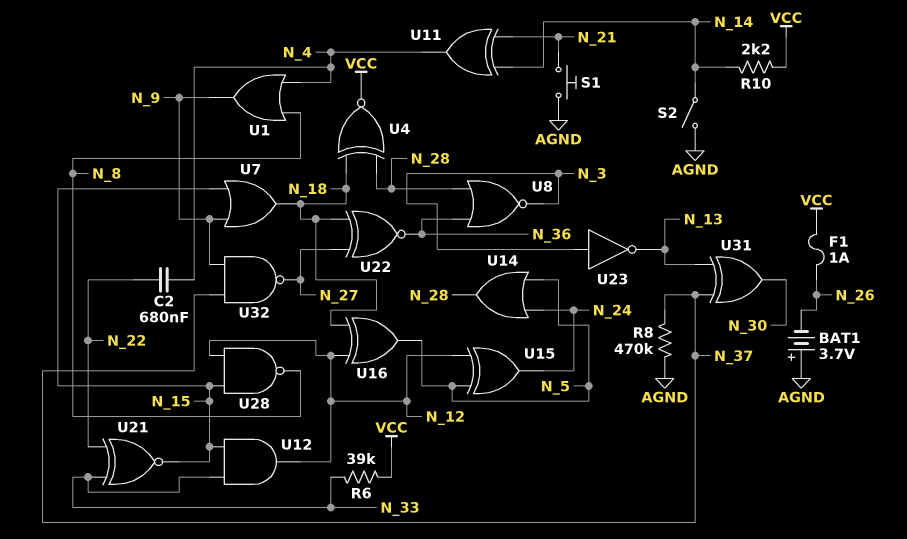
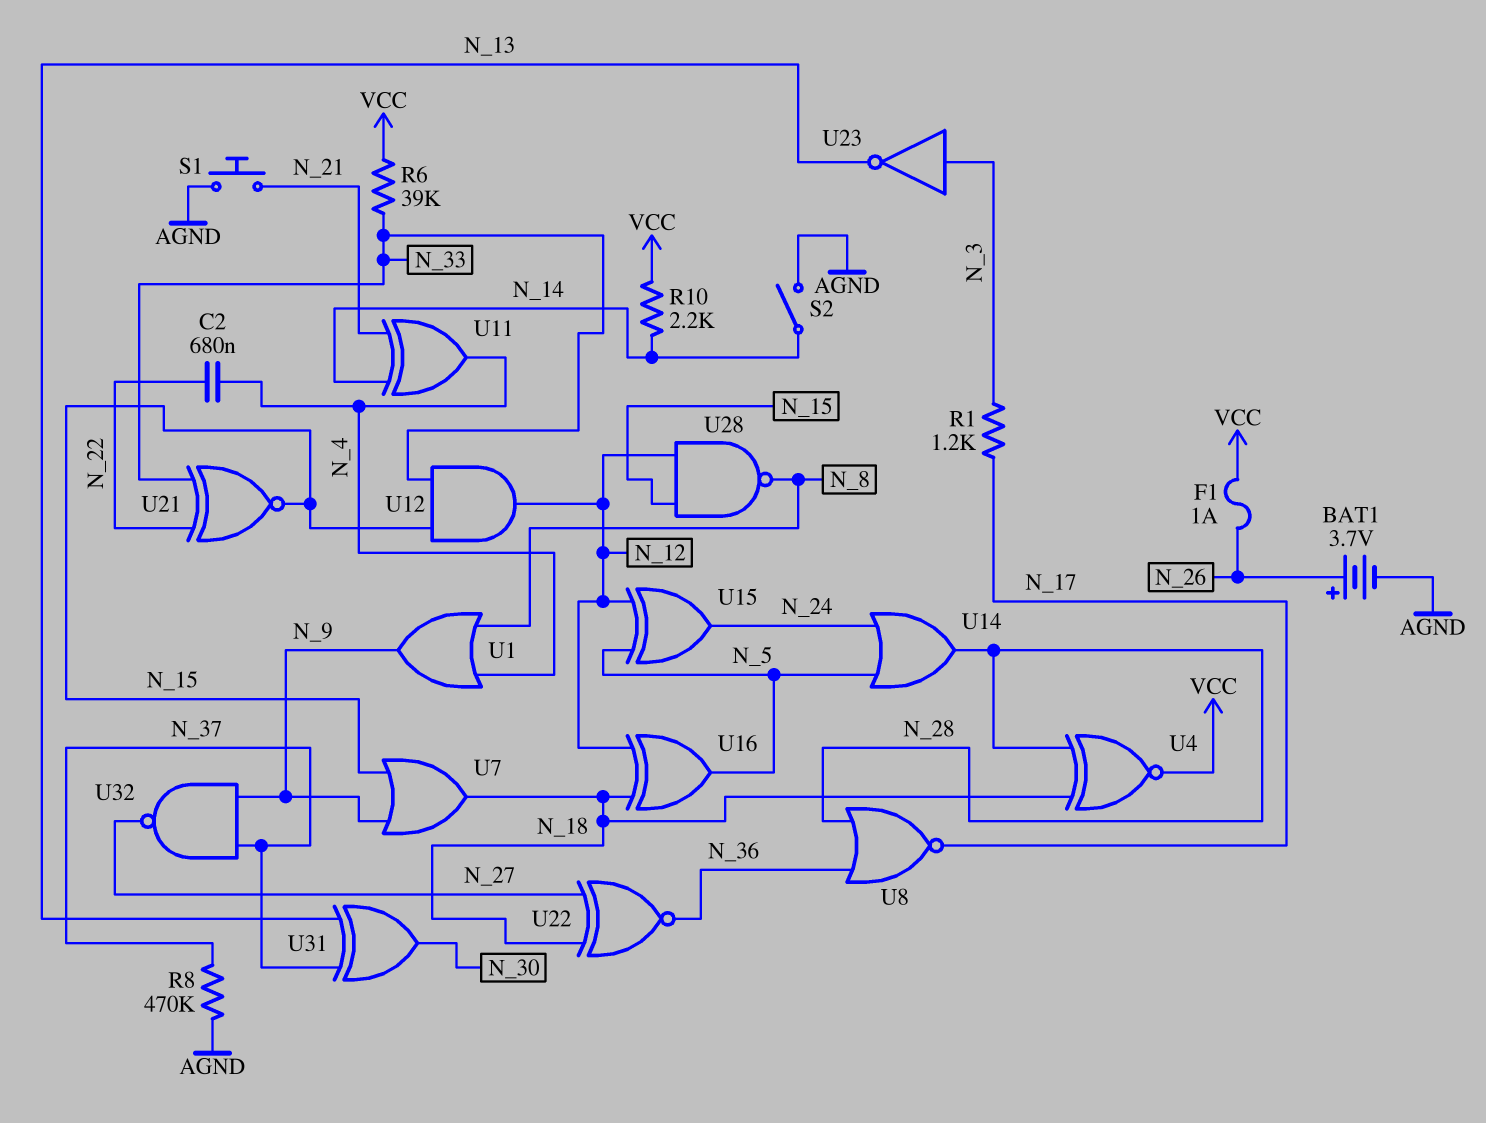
BAT1: 3.7V (plus AGND, minus N_26) -> 3.7V (plus N_26, minus AGND)
R1: none -> 1.2k (N_3, N_17)
U8: NOR (in N_28, in N_36, out N_3) -> NOR (in N_28, in N_36, out N_17)

